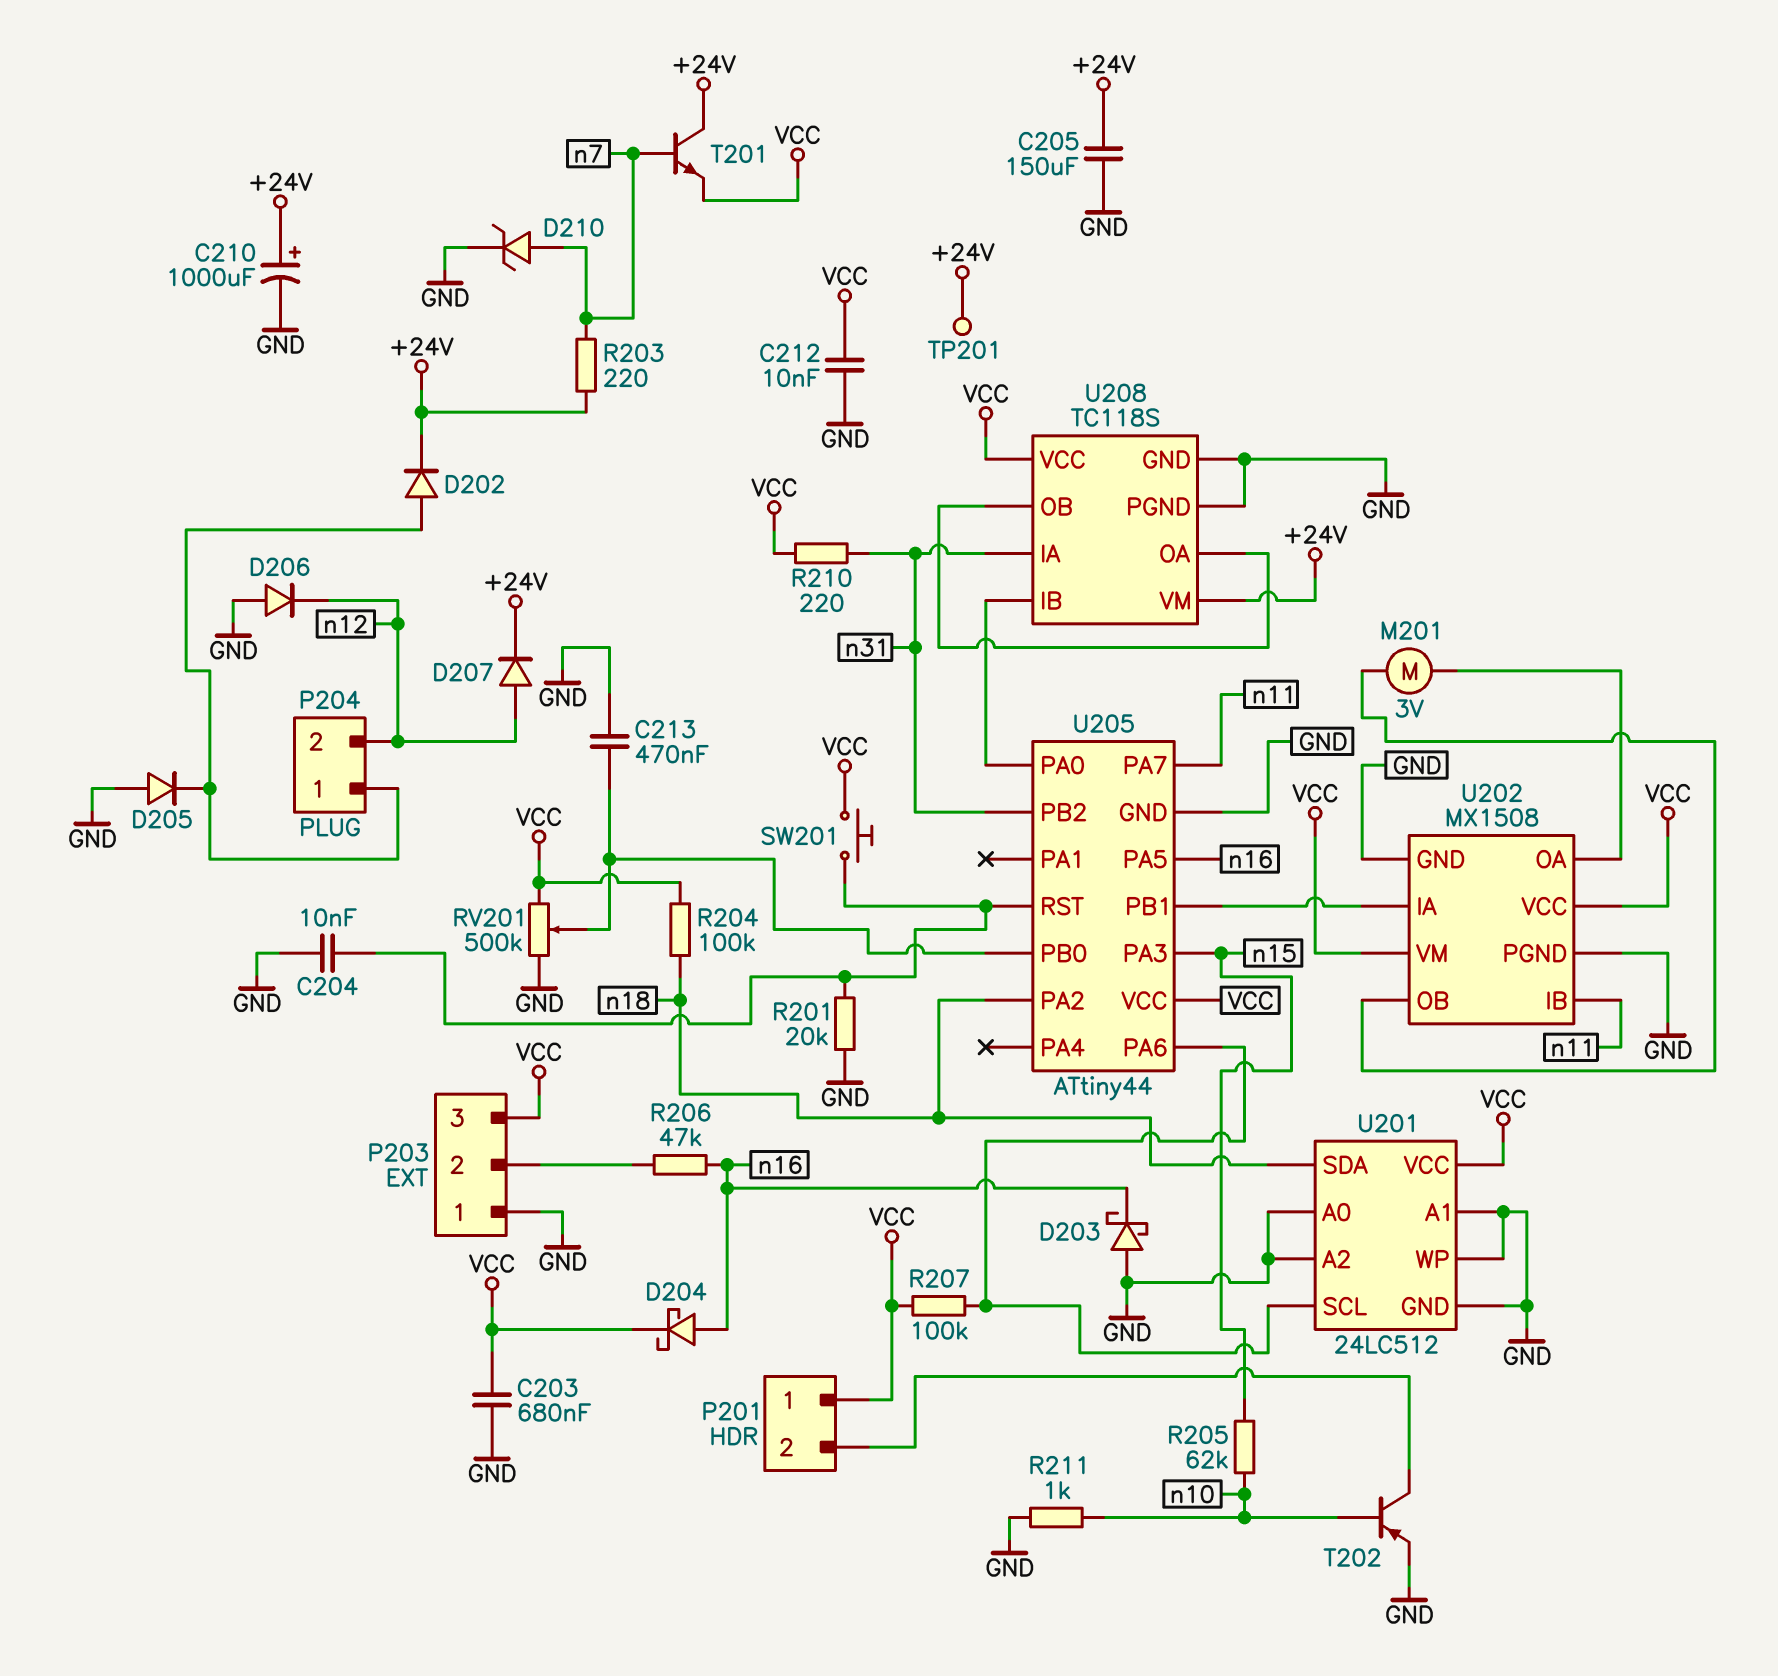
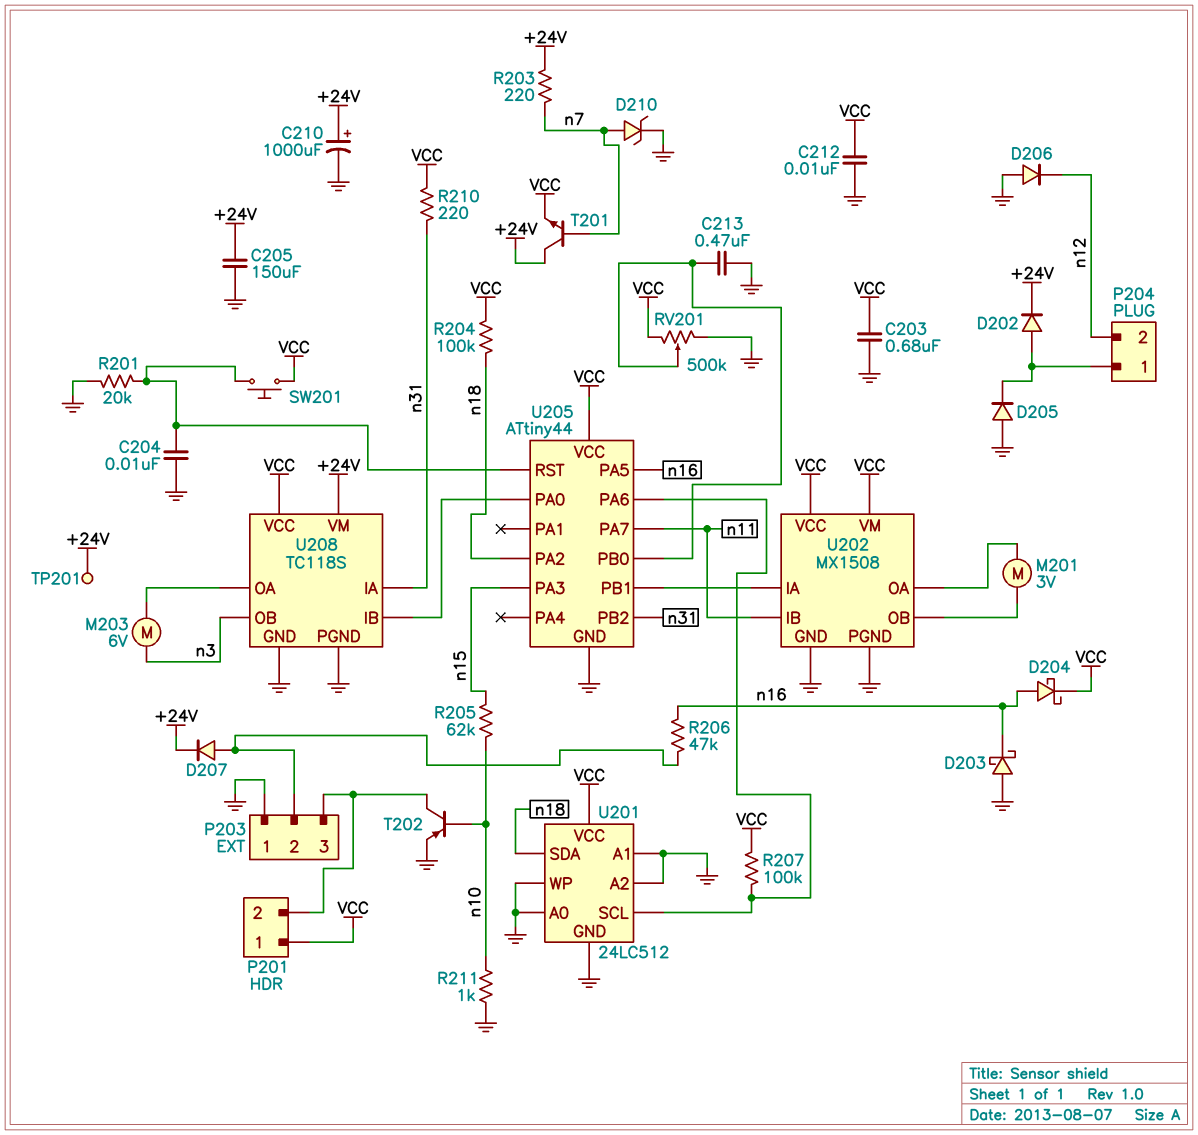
D207: diode (A n12, K +24V) -> diode (A P203/2, K +24V)
M203: none -> motor 6V (U208/OA, n3)
P203 pin 3: VCC -> P201/2
U208 pin OB: U208/OA -> n3

